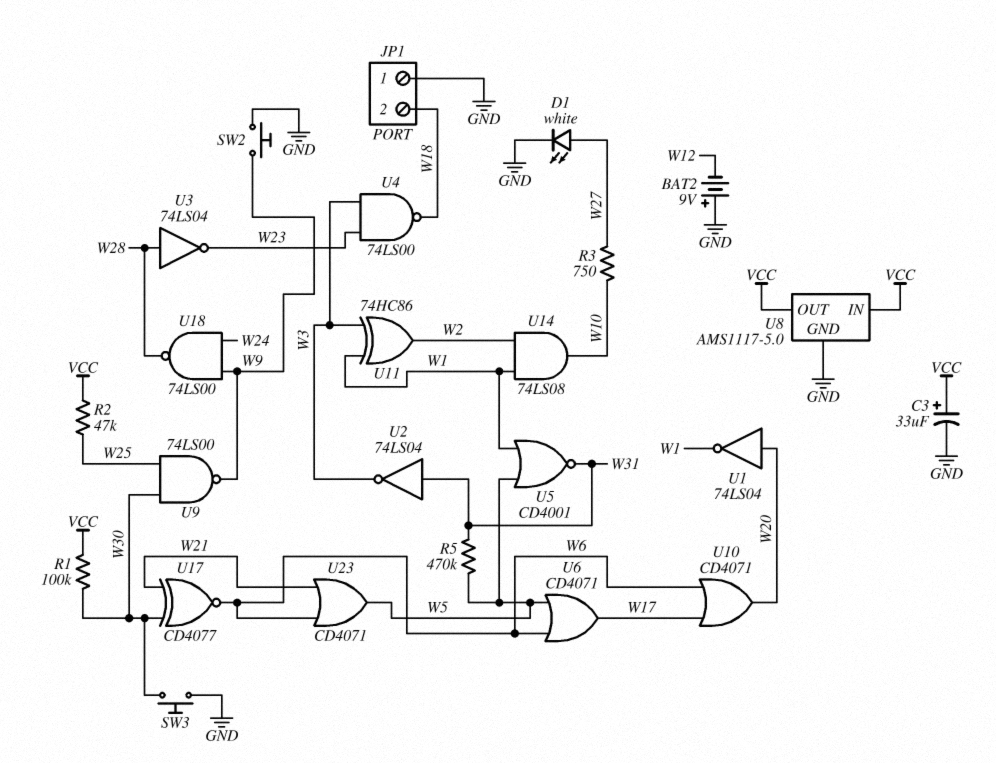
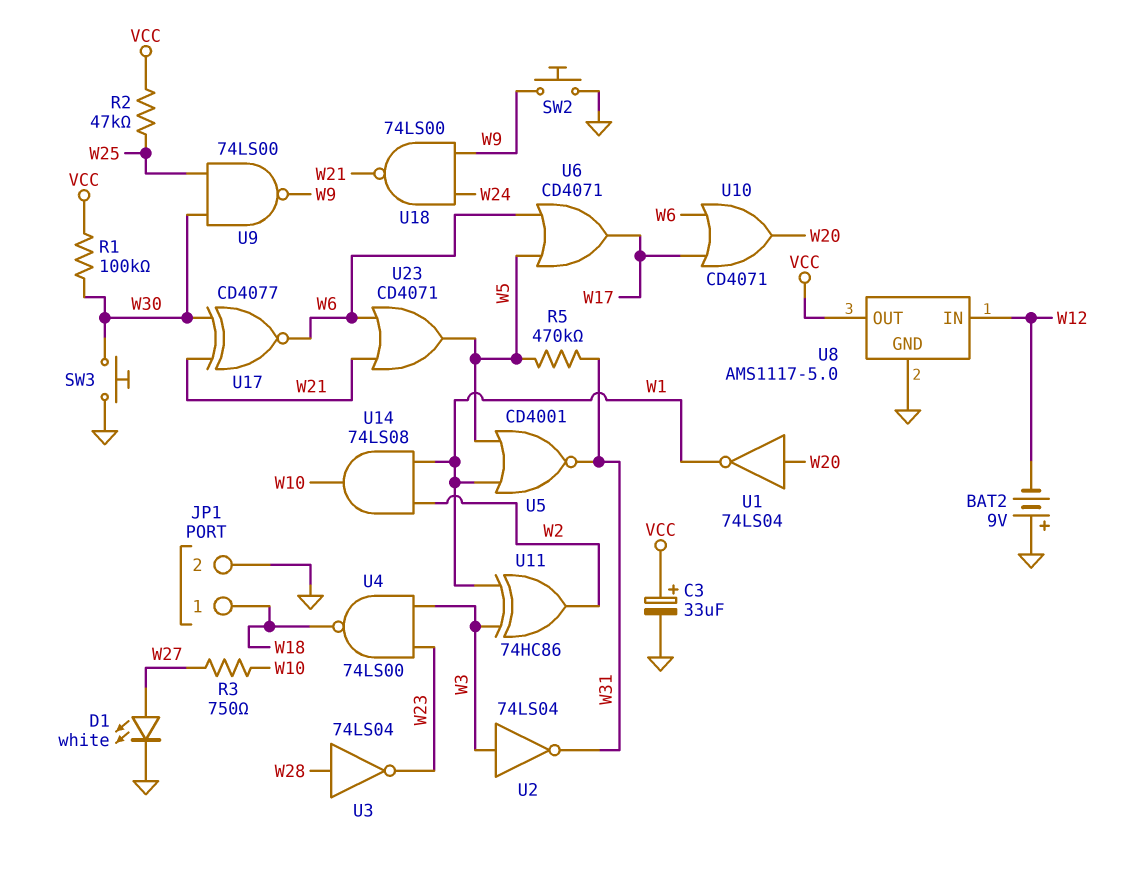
JP1 pin 1: GND -> W18
JP1 pin 2: W18 -> GND
U2: NOT 74LS04 (in W31, out W3) -> NOT 74LS04 (in W3, out W31)
U8 pin IN: VCC -> W12
U18: NAND 74LS00 (in W9, in W24, out W28) -> NAND 74LS00 (in W9, in W24, out W21)

